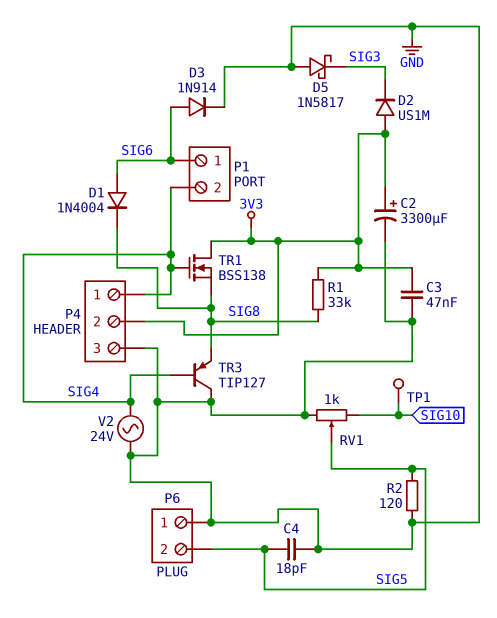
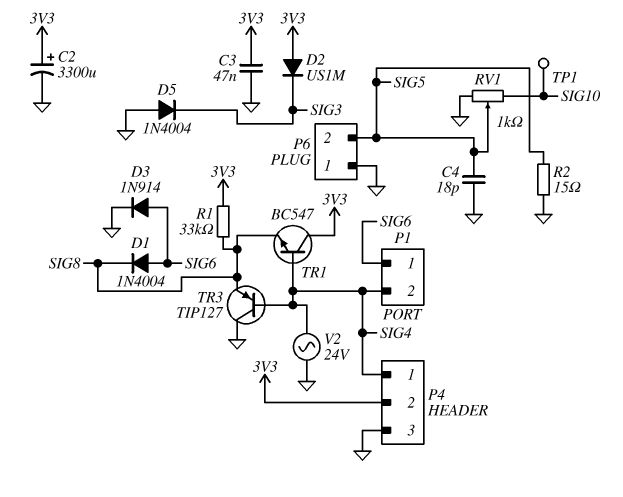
D5: schottky 1N5817 (A GND, K SIG3) -> diode 1N4004 (A GND, K SIG3)
R2: 120 (GND, SIG5) -> 15 (GND, SIG5)
TR1: NMOS BSS138 (G SIG4, D 3V3, S SIG8) -> NPN BC547 (B SIG4, C 3V3, E SIG8)

